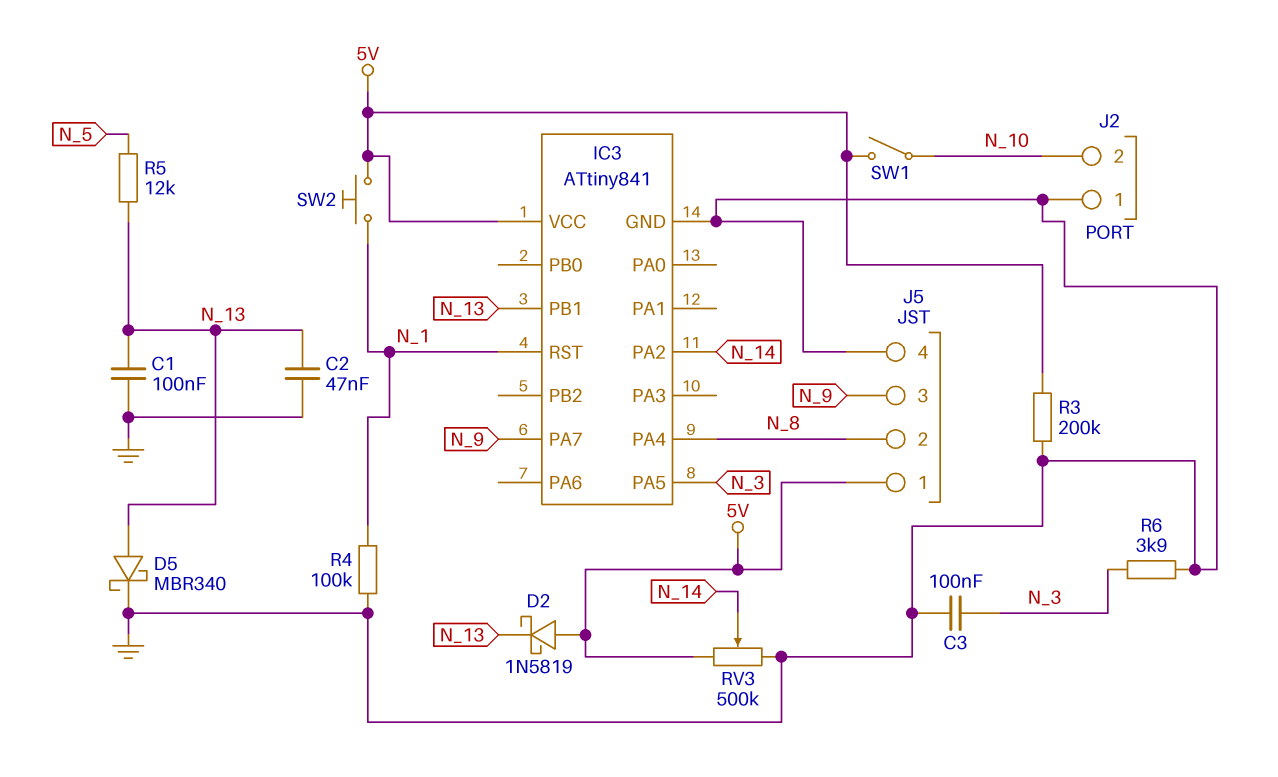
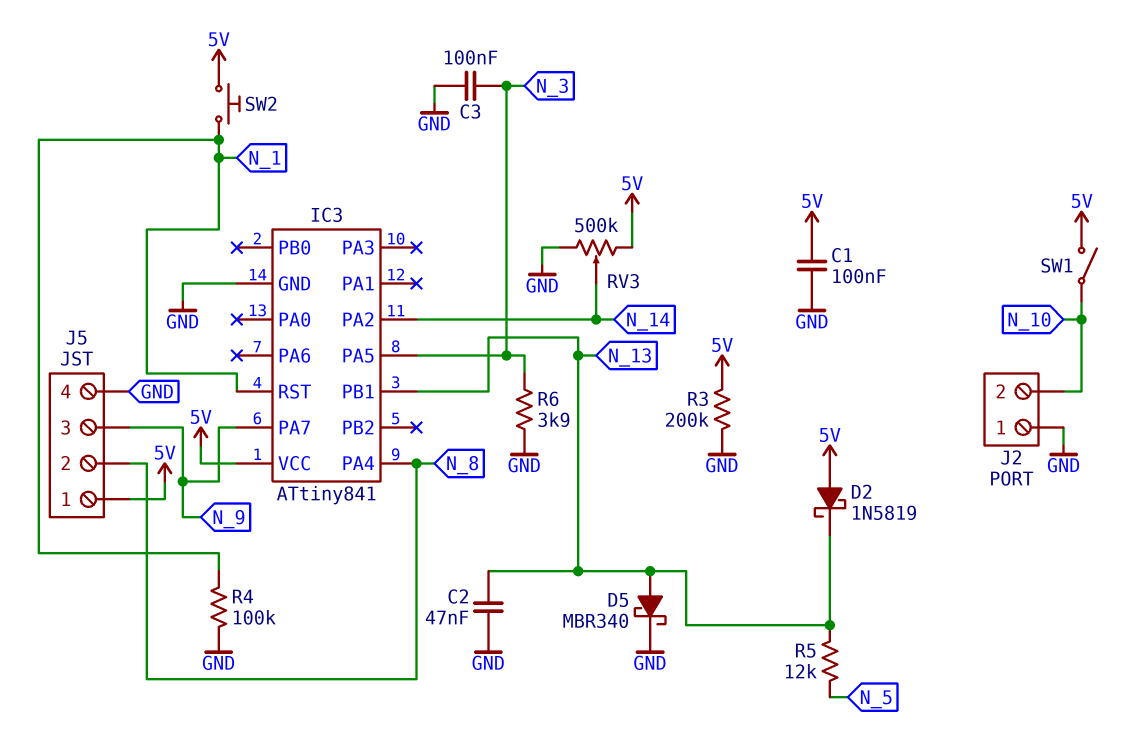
C1: 100nF (GND, N_13) -> 100nF (5V, GND)

